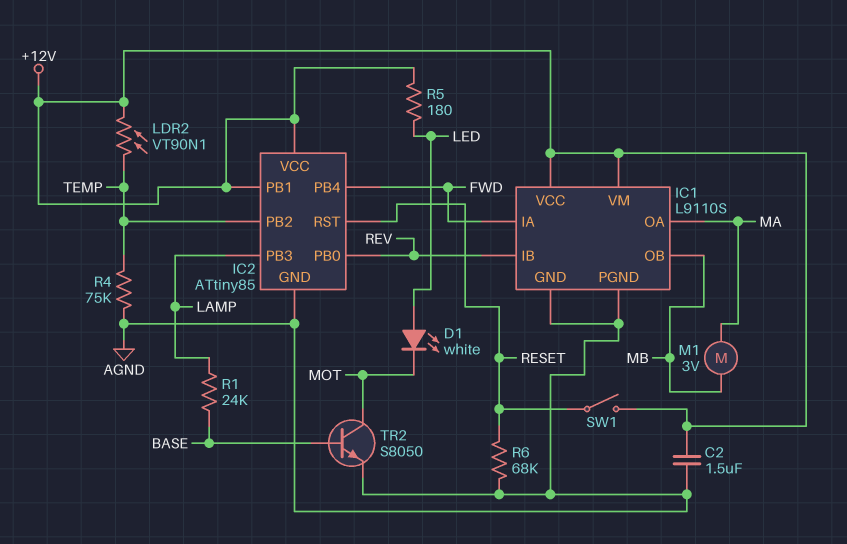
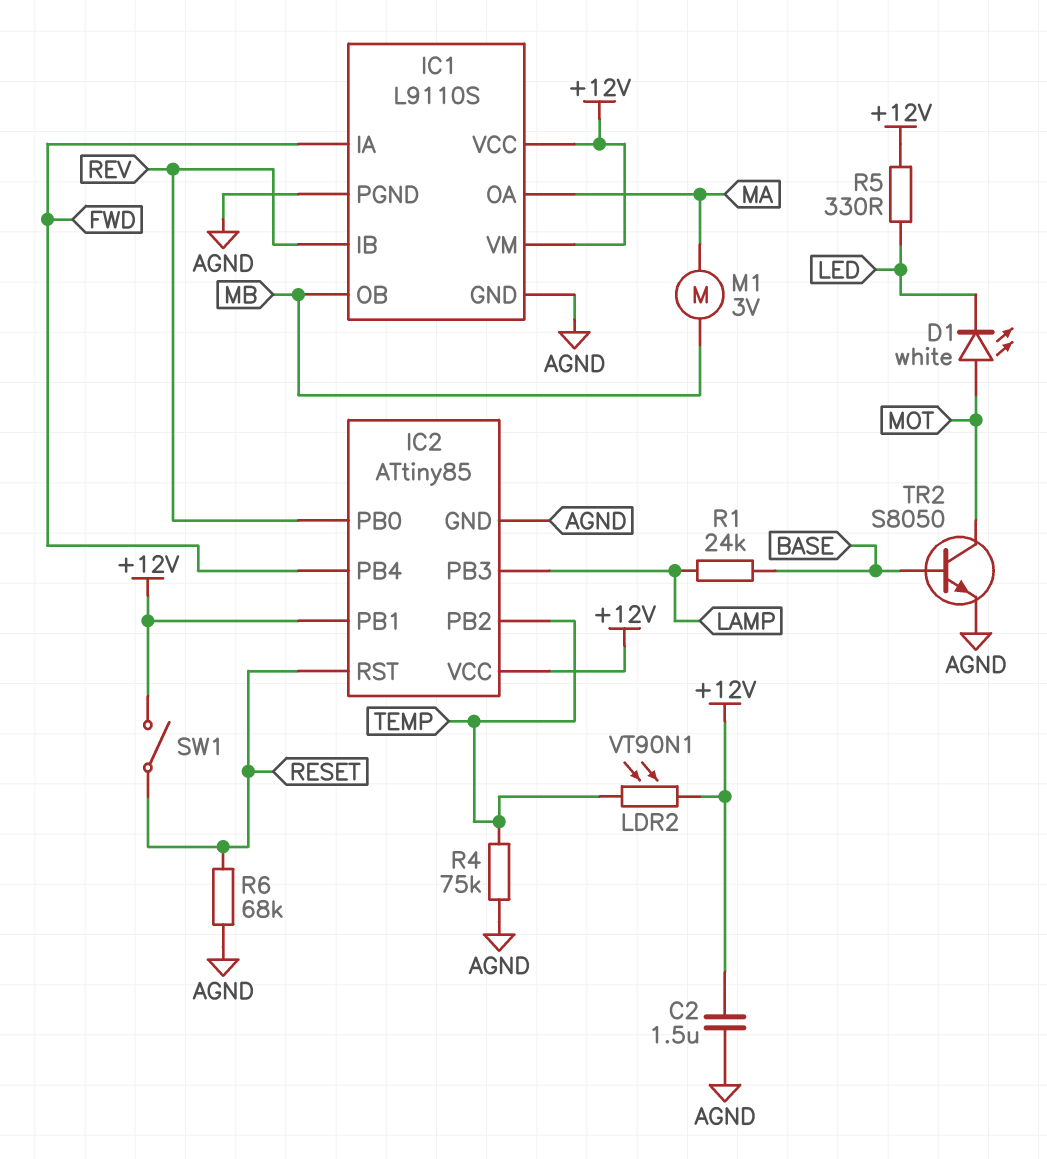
D1: LED white (A LED, K MOT) -> LED white (A MOT, K LED)
R5: 180 (+12V, LED) -> 330 (+12V, LED)

